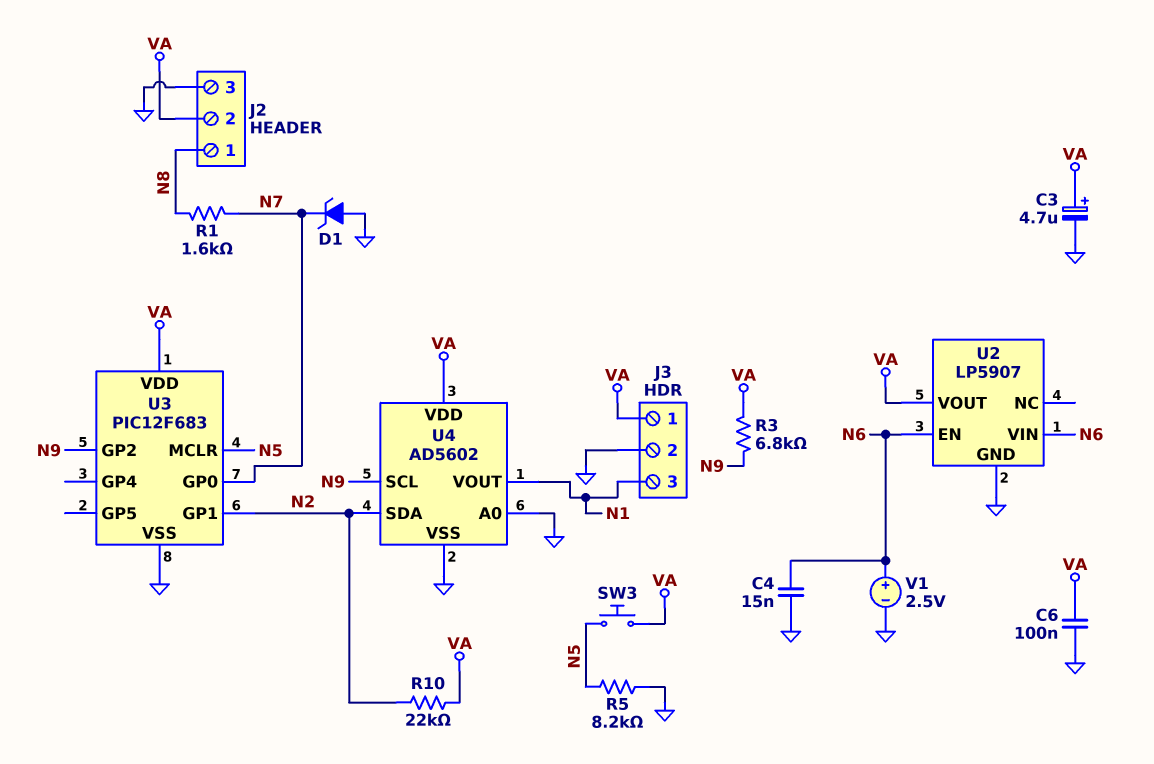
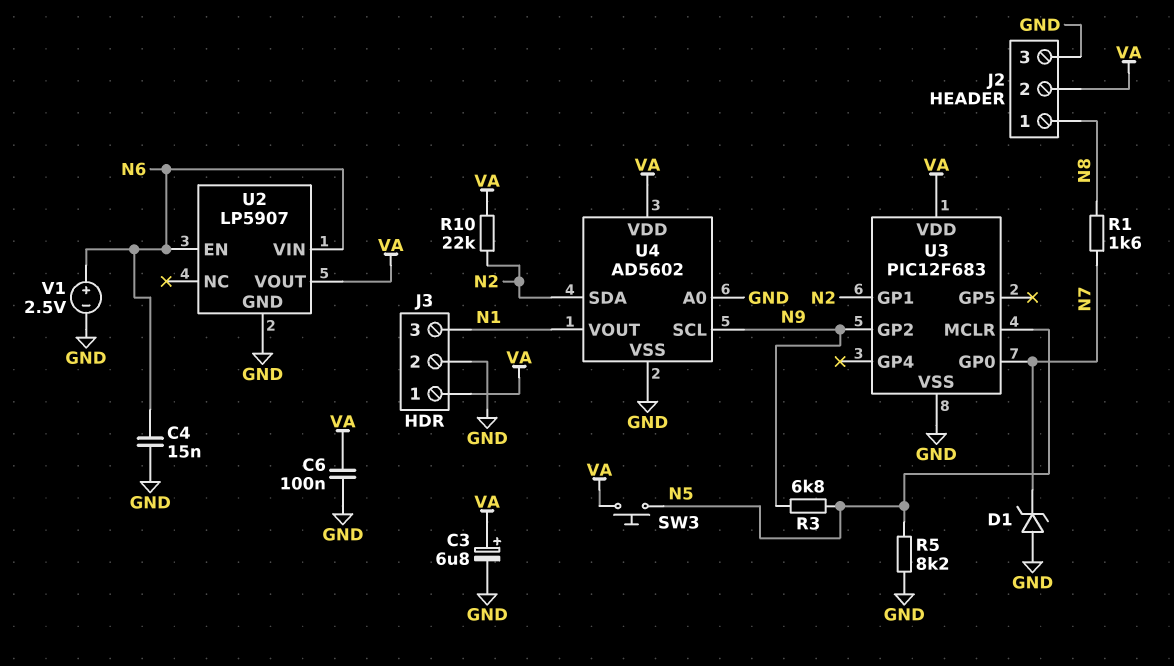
C3: 4.7uF (plus VA, minus GND) -> 6.8uF (plus VA, minus GND)
R3: 6.8k (N9, VA) -> 6.8k (N5, N9)

